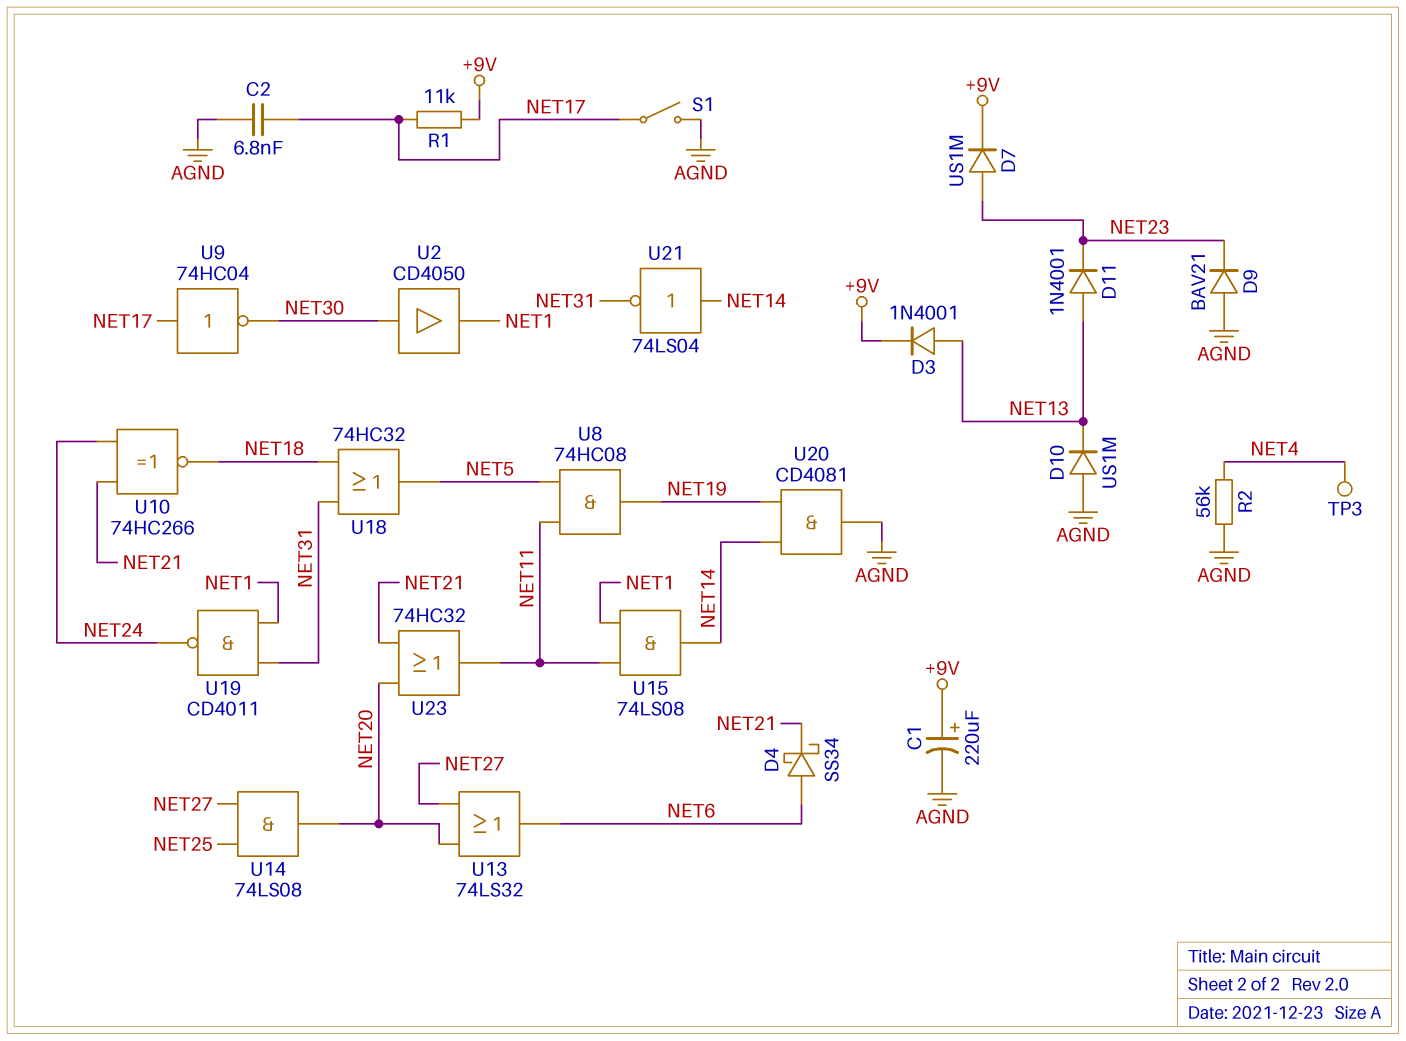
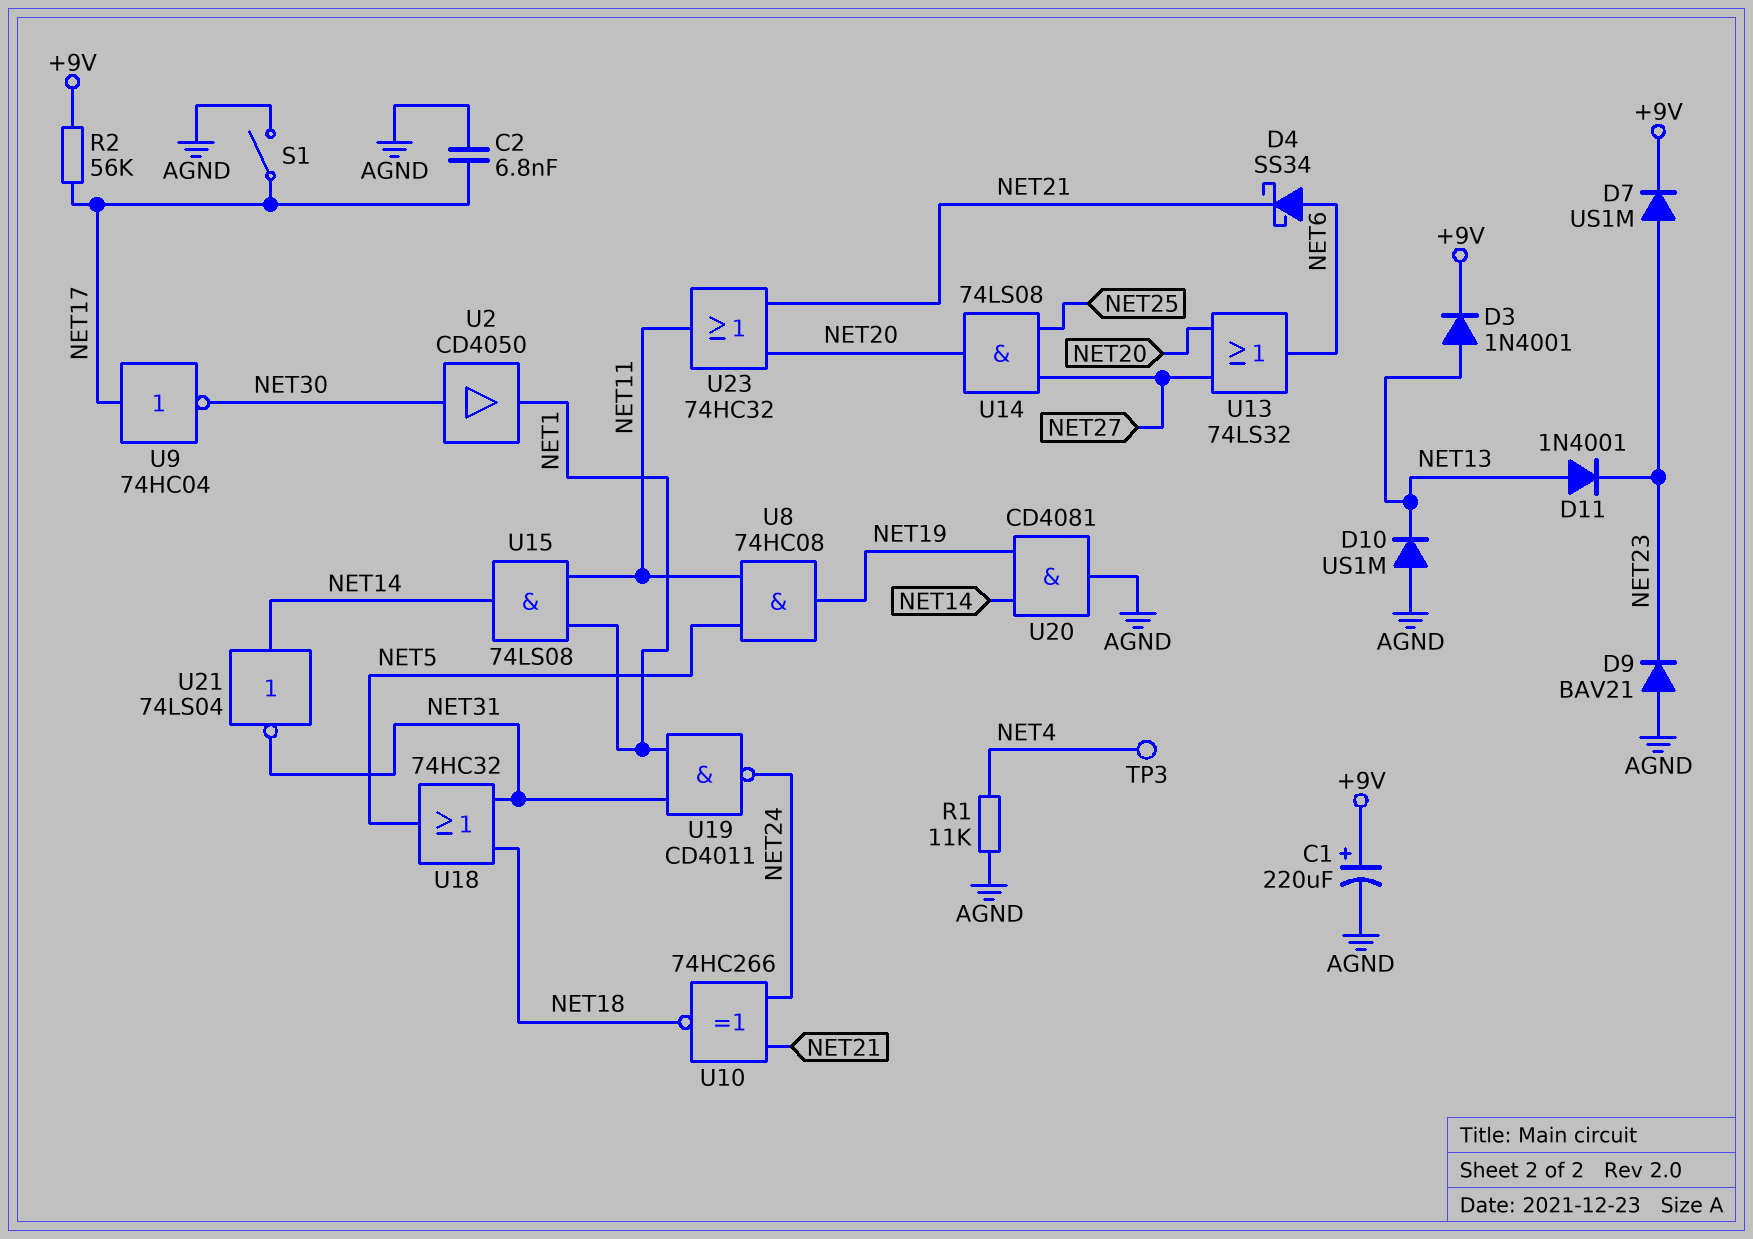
R1: 11k (+9V, NET17) -> 11k (AGND, NET4)
R2: 56k (AGND, NET4) -> 56k (+9V, NET17)

